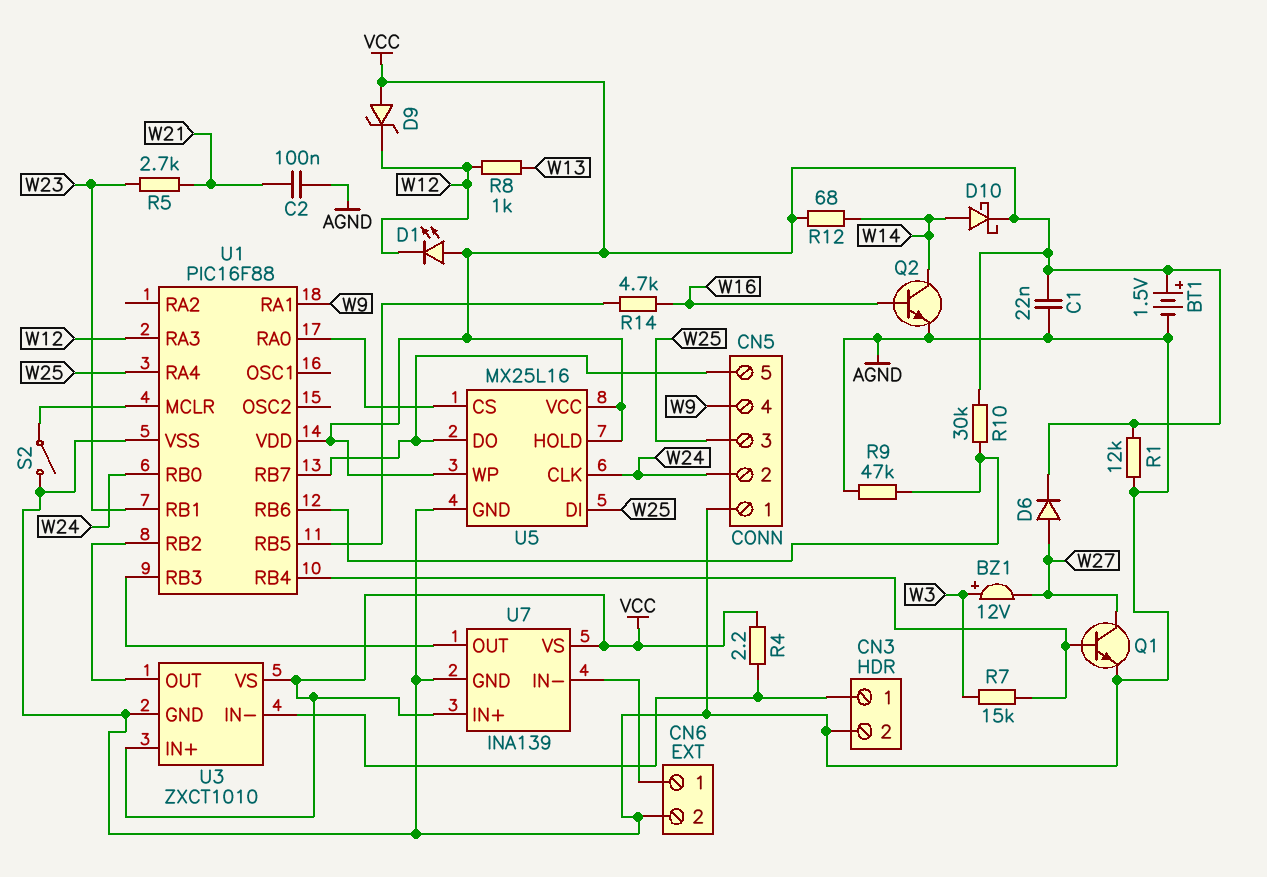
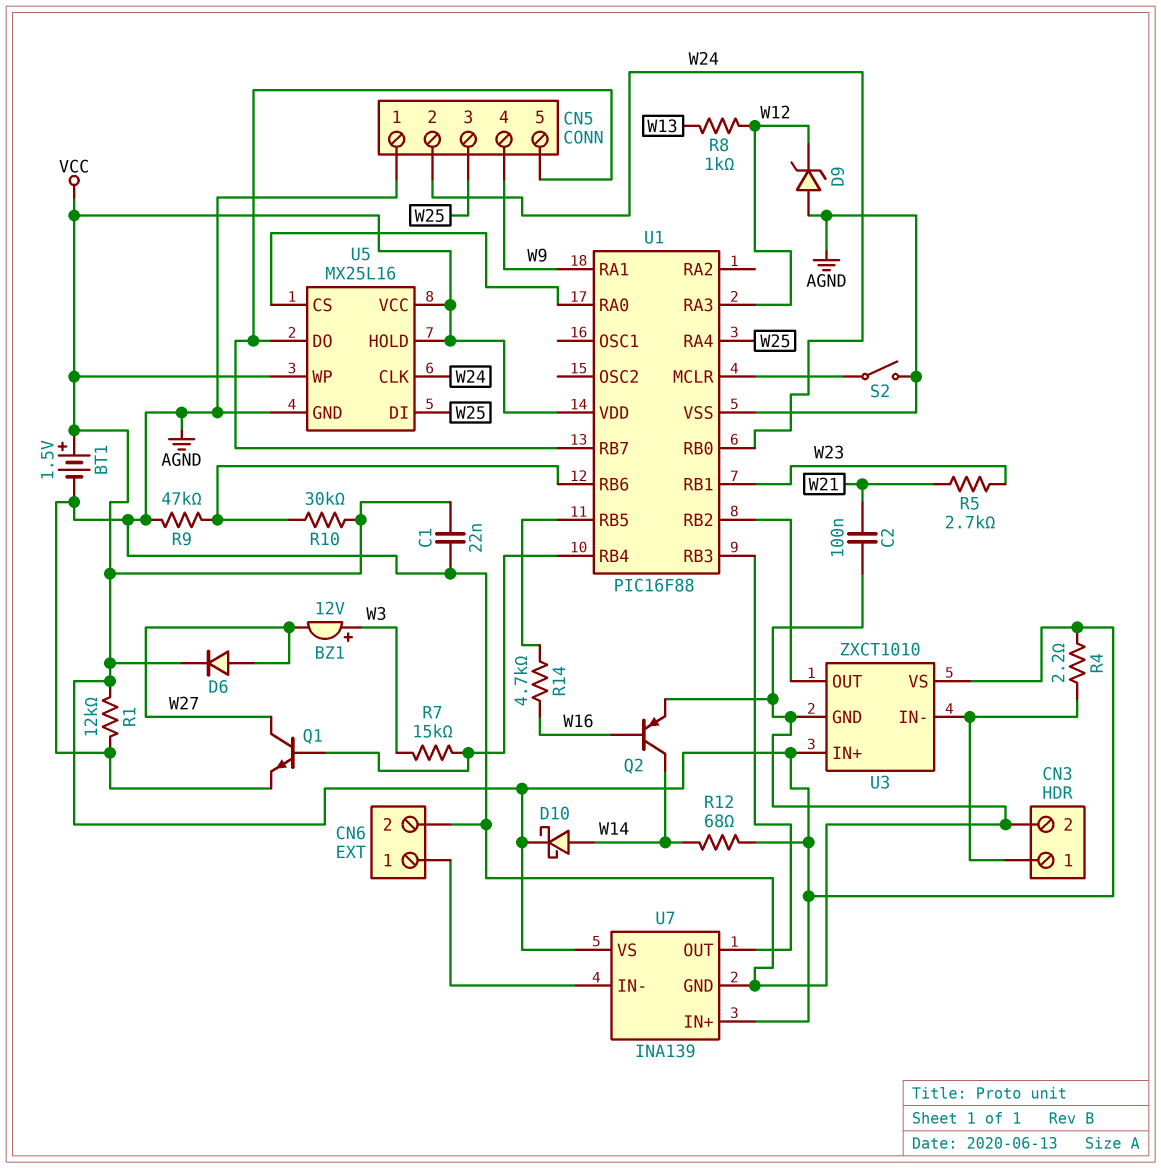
D1: LED (A VCC, K W12) -> none
D9: zener (A VCC, K W12) -> zener (A AGND, K W12)
Q2: NPN (B W16, C W14, E AGND) -> PNP (B W16, C W14, E AGND)

